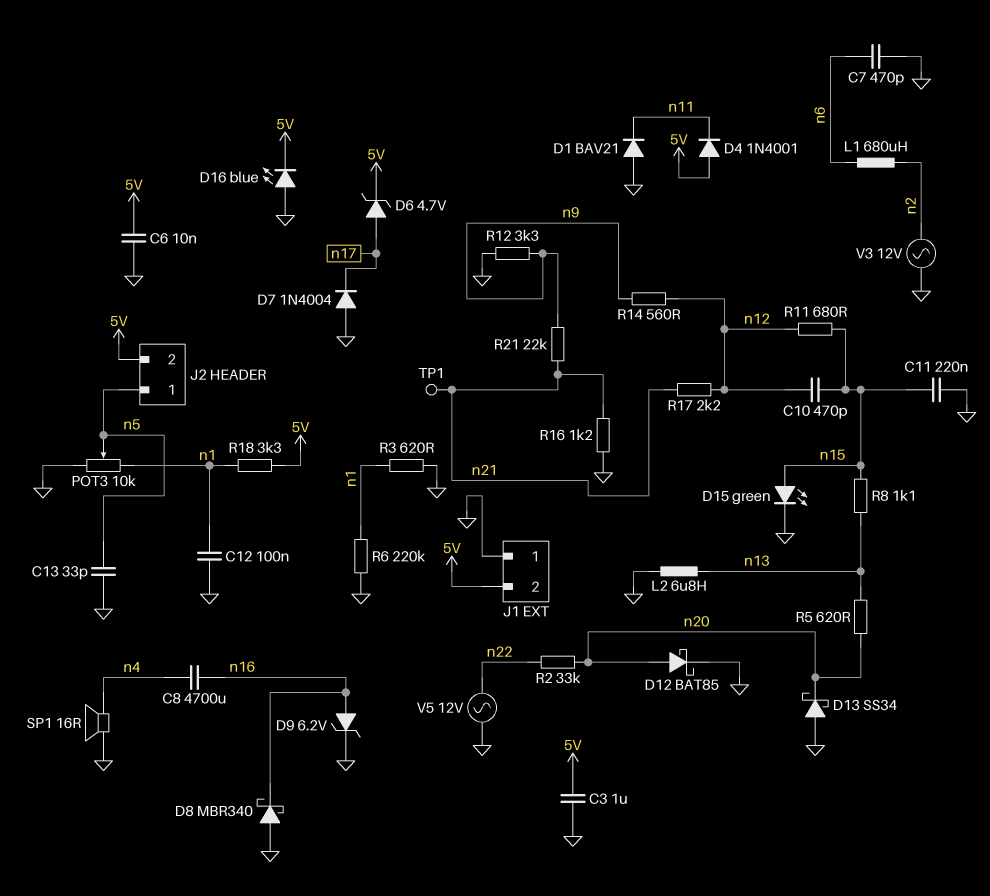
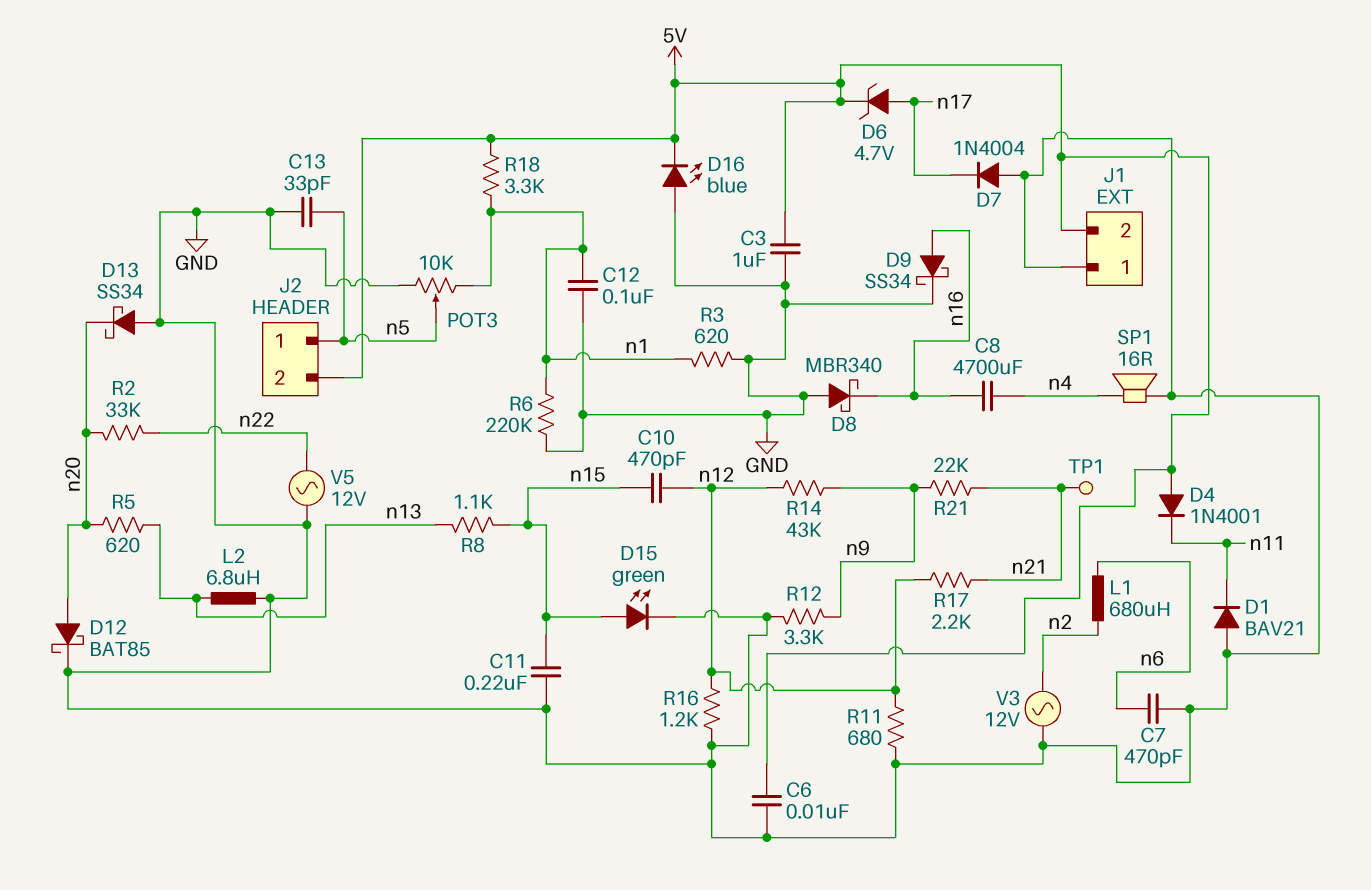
D9: zener 6.2V (A n16, K GND) -> schottky SS34 (A n16, K GND)
R11: 680 (n12, n15) -> 680 (GND, n12)
R14: 560 (n9, n12) -> 43k (n9, n12)
R16: 1.2k (GND, n21) -> 1.2k (GND, n12)

